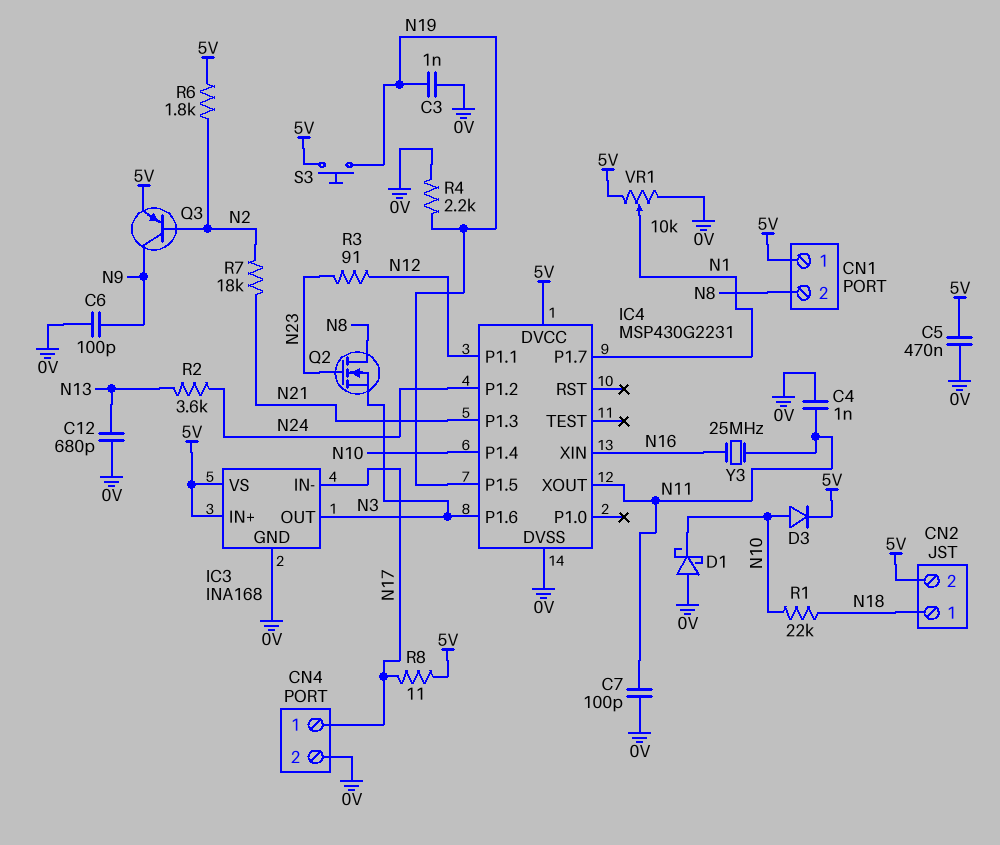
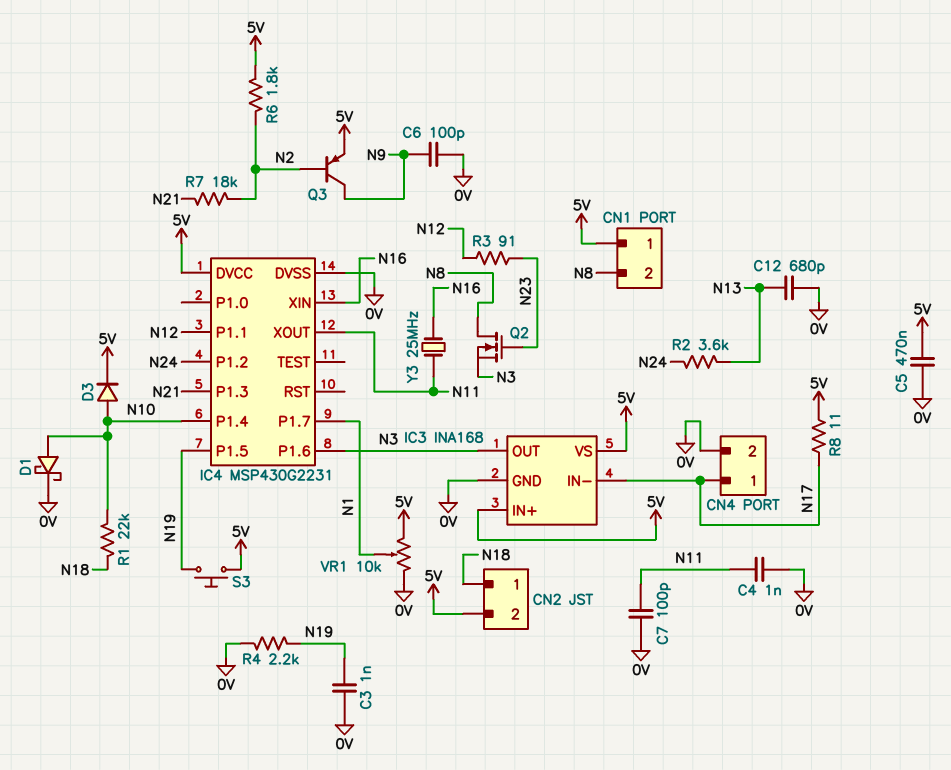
D1: schottky (A 0V, K N10) -> schottky (A N10, K 0V)

